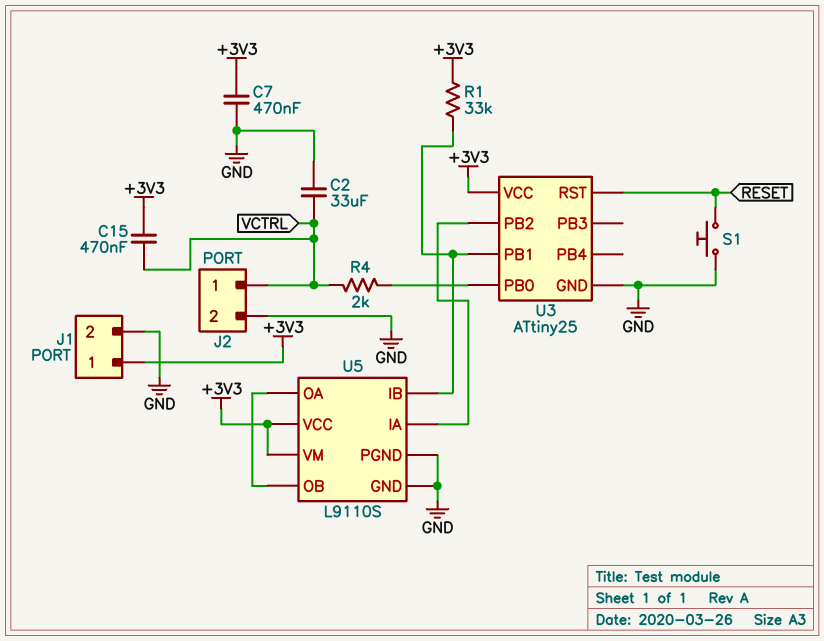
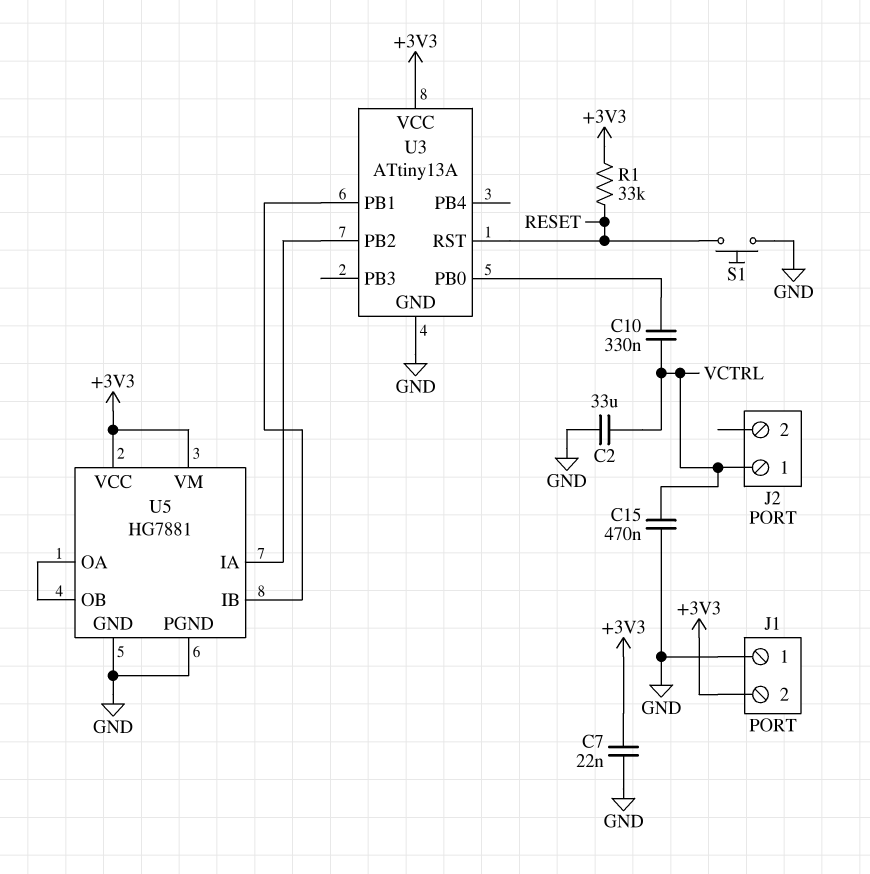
C7: 470nF (+3V3, GND) -> 22nF (+3V3, GND)
C10: none -> 330nF (U3/PB0, VCTRL)
C15: 470nF (+3V3, VCTRL) -> 470nF (GND, VCTRL)
J1 pin 1: +3V3 -> GND
J1 pin 2: GND -> +3V3
J2 pin 2: GND -> none
R1: 33k (+3V3, U3/PB1) -> 33k (+3V3, RESET)
R4: 2k (U3/PB0, VCTRL) -> none
U3: ATtiny25 -> ATtiny13A
U5: L9110S -> HG7881

